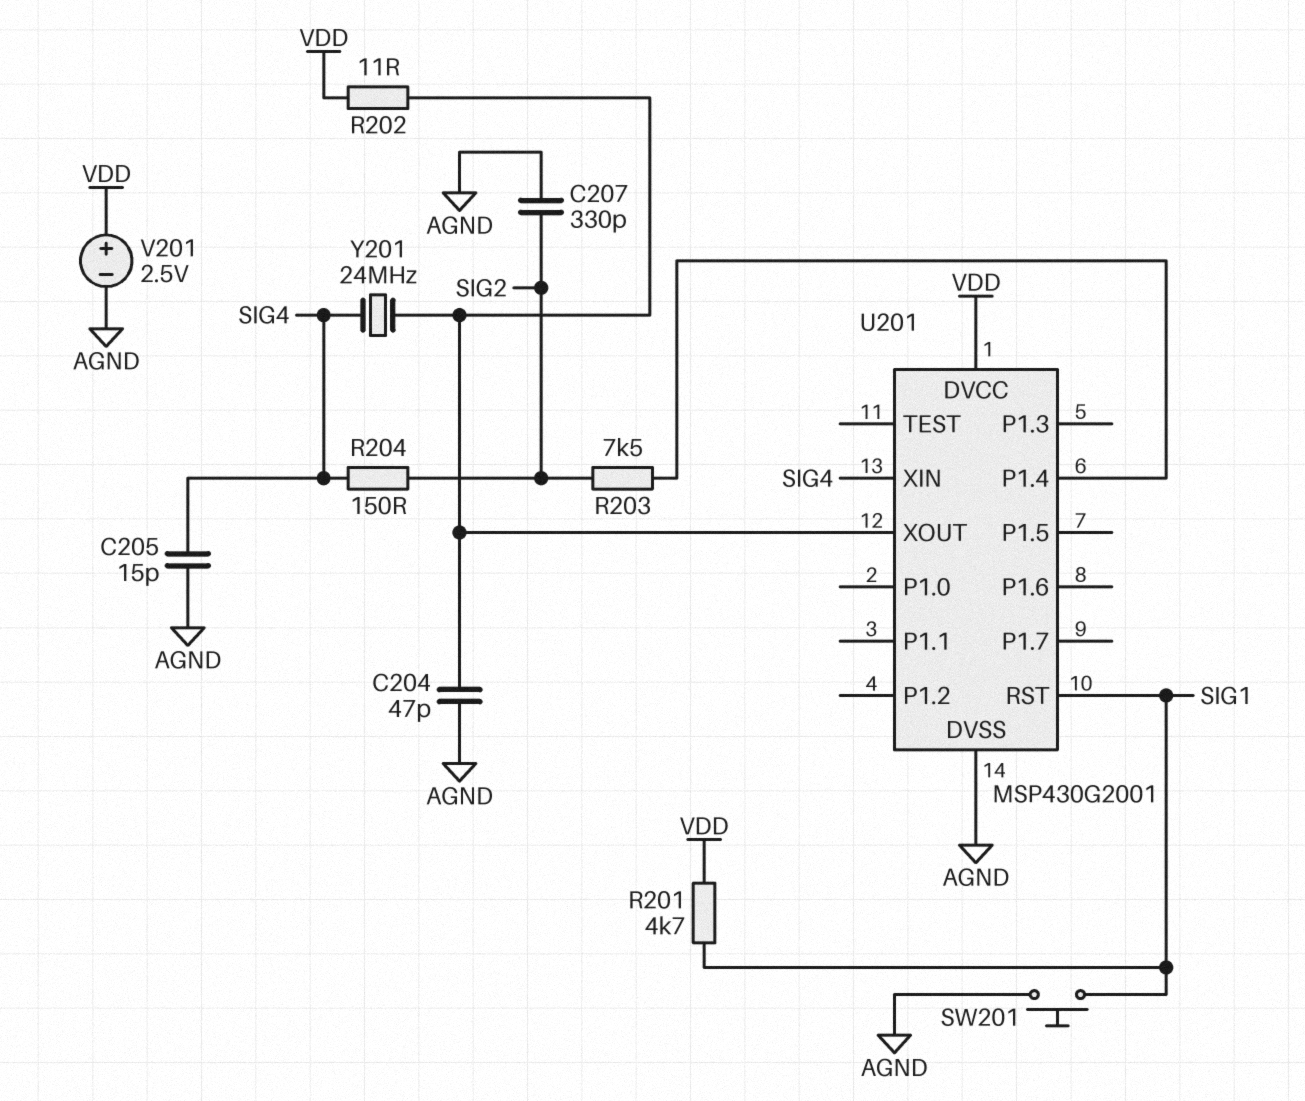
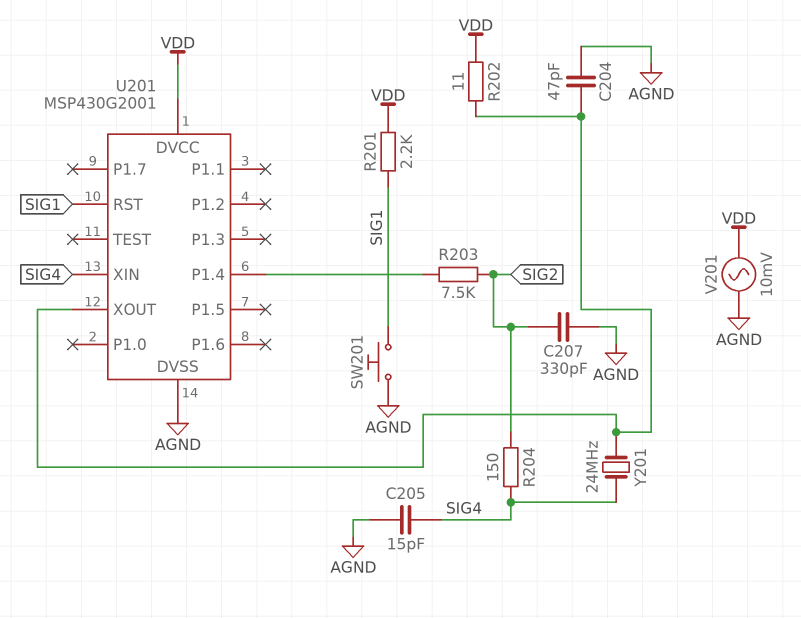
R201: 4.7k (SIG1, VDD) -> 2.2k (SIG1, VDD)
V201: 2.5V (plus VDD, minus AGND) -> AC 10mV (AGND, VDD)

